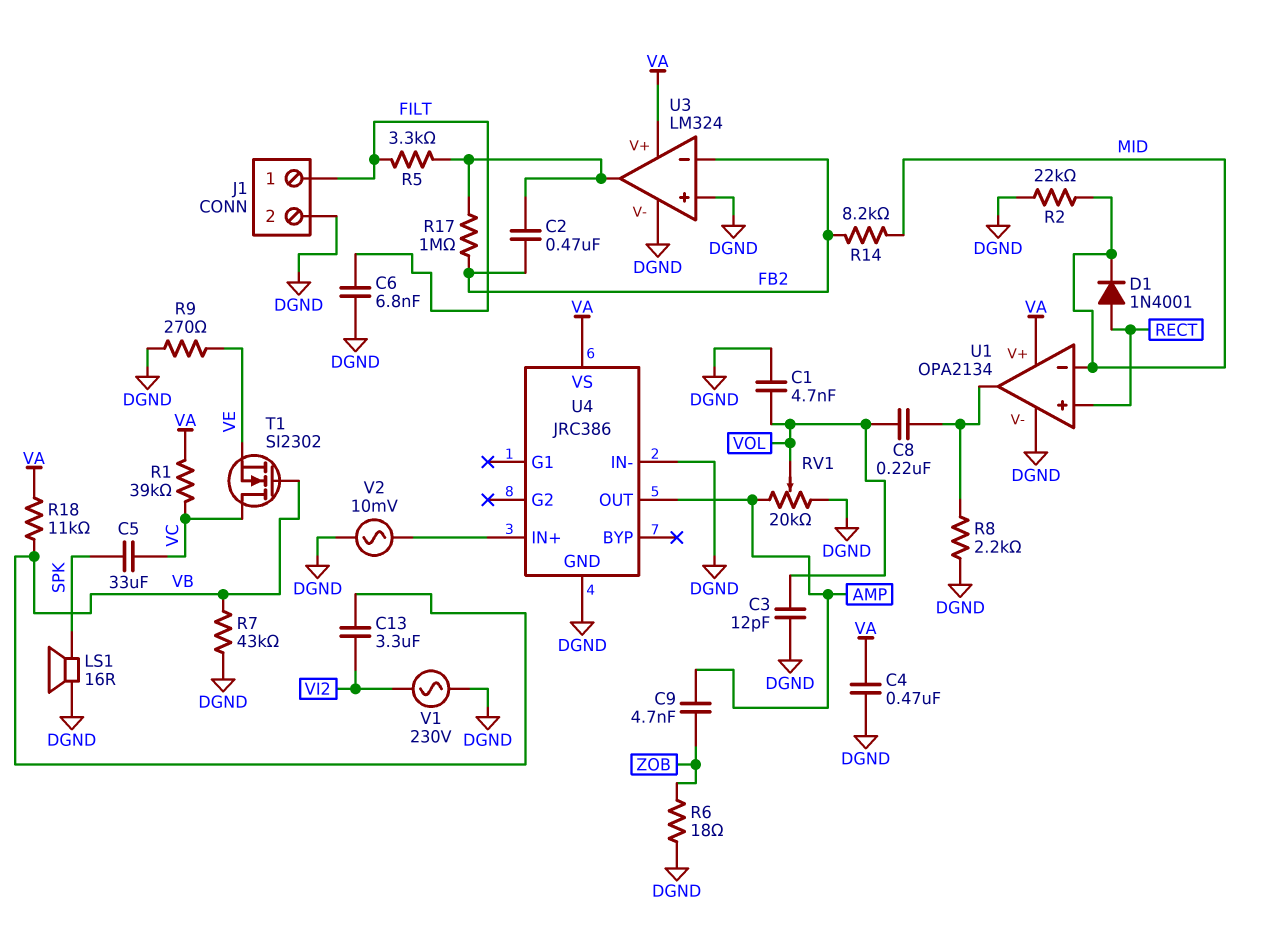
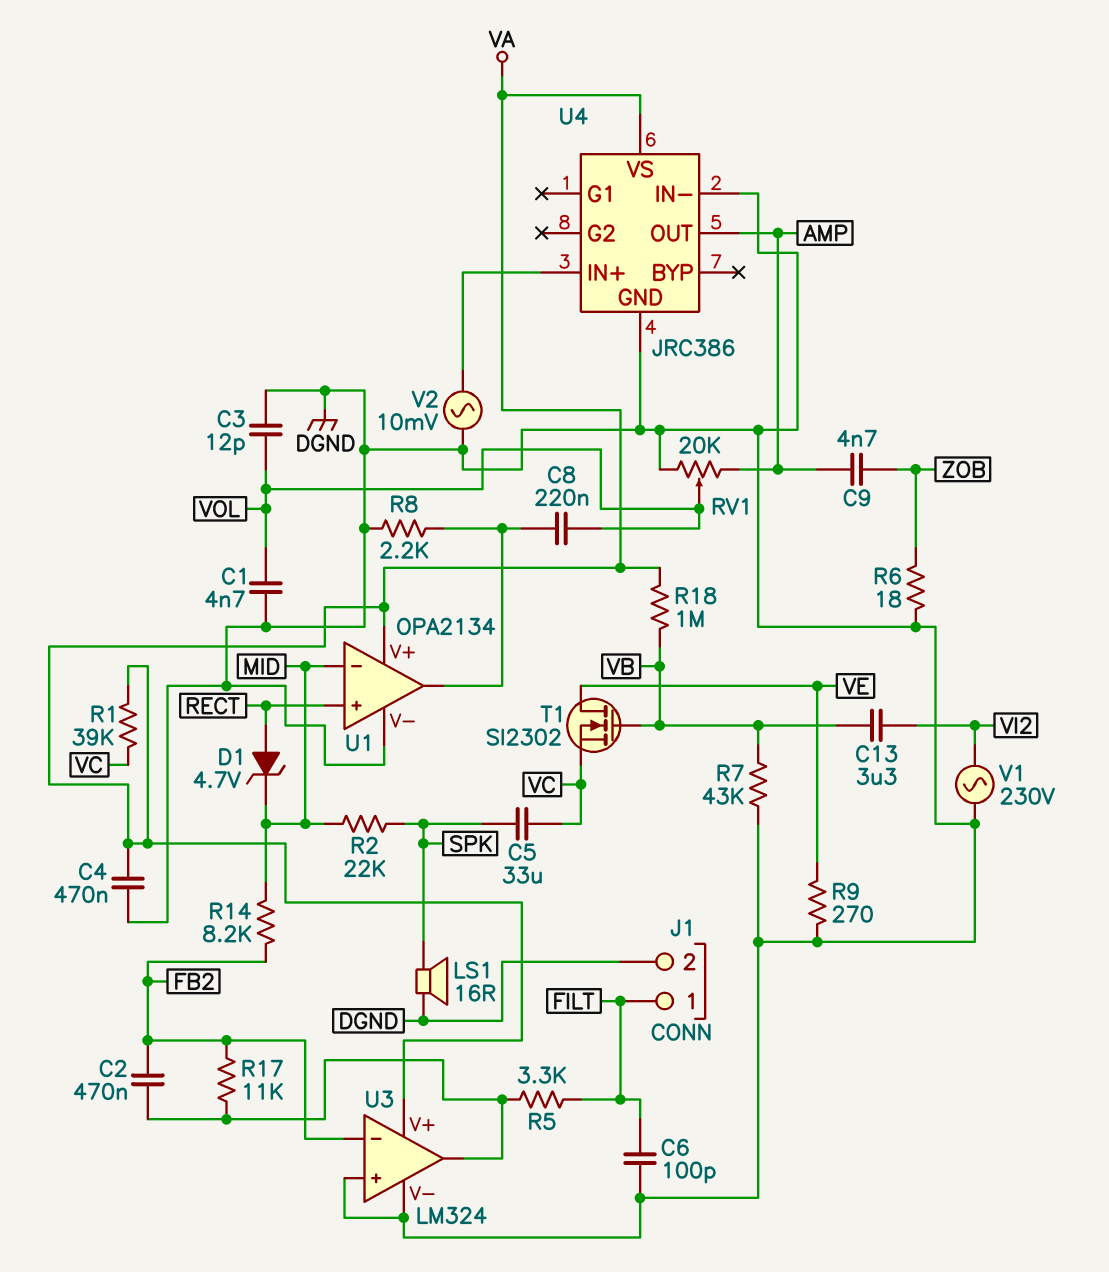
C6: 6.8nF (DGND, FILT) -> 100pF (DGND, FILT)
D1: diode 1N4001 (A RECT, K MID) -> zener 4.7V (A RECT, K MID)
R2: 22k (DGND, MID) -> 22k (MID, SPK)
R17: 1M (FB2, U3/out) -> 11k (FB2, U3/out)
R18: 11k (VA, VB) -> 1M (VA, VB)
T1: NMOS SI2302 (G VB, D VC, S VE) -> NMOS SI2302 (G VB, D VE, S VC)

